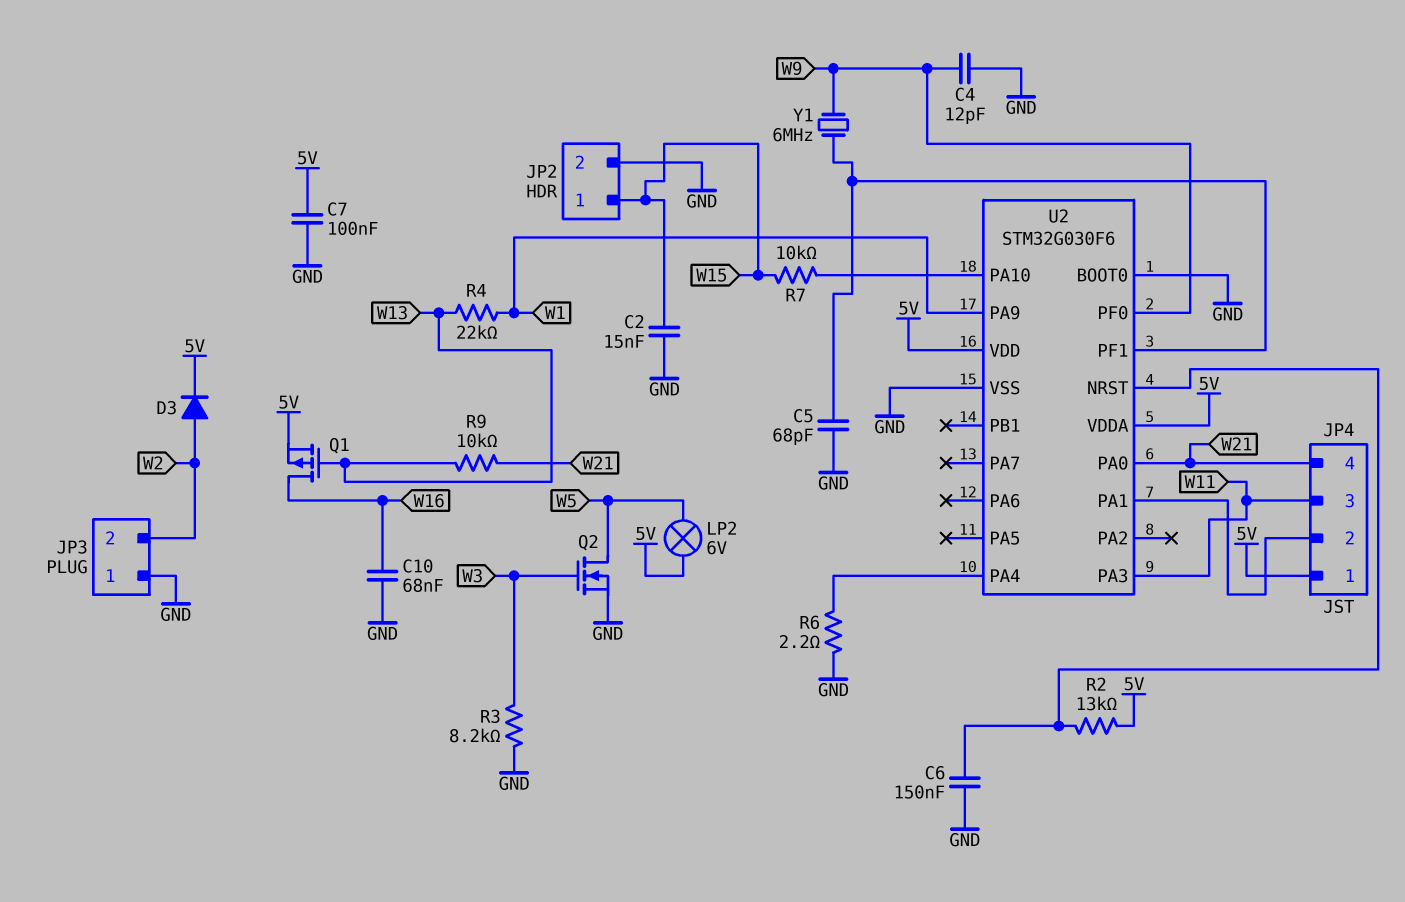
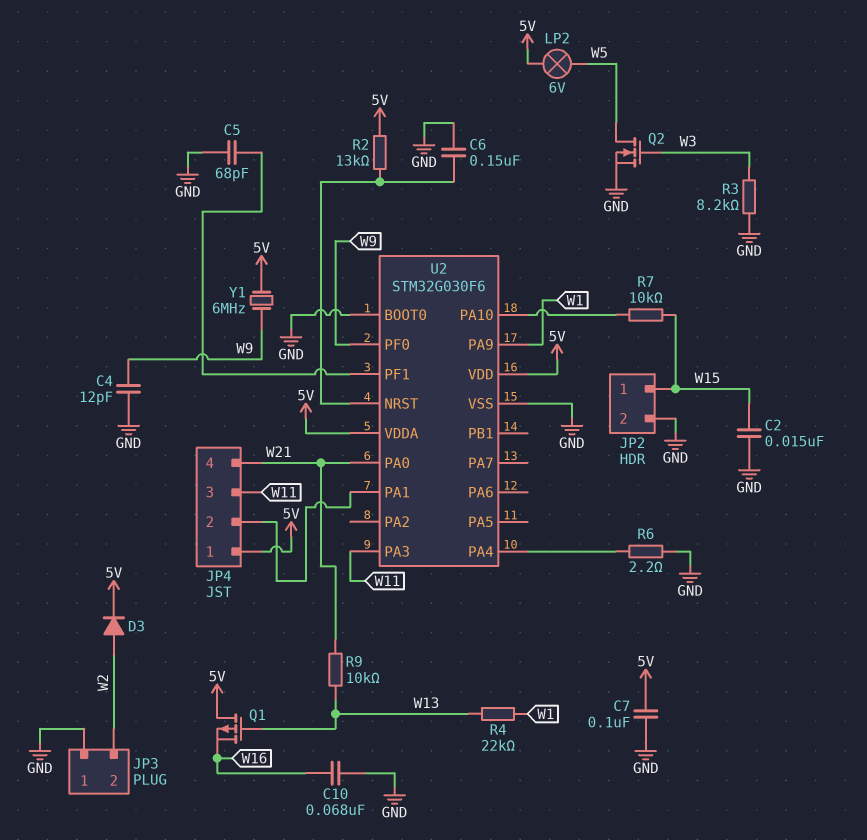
Q1: PMOS (G W13, D W16, S 5V) -> PMOS (G W13, D 5V, S W16)
Y1: 6MHz (U2/PF1, W9) -> 6MHz (5V, W9)

